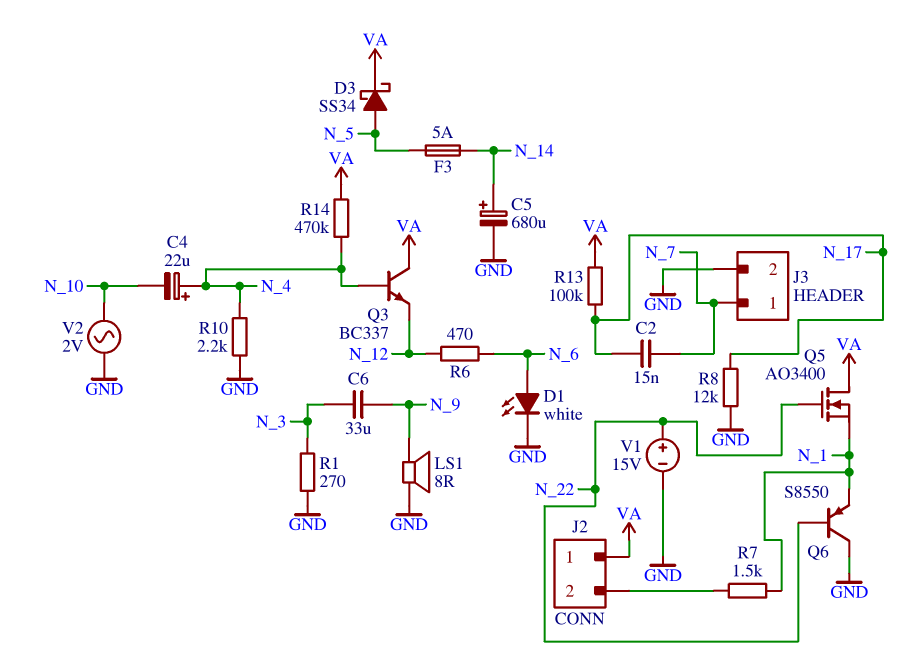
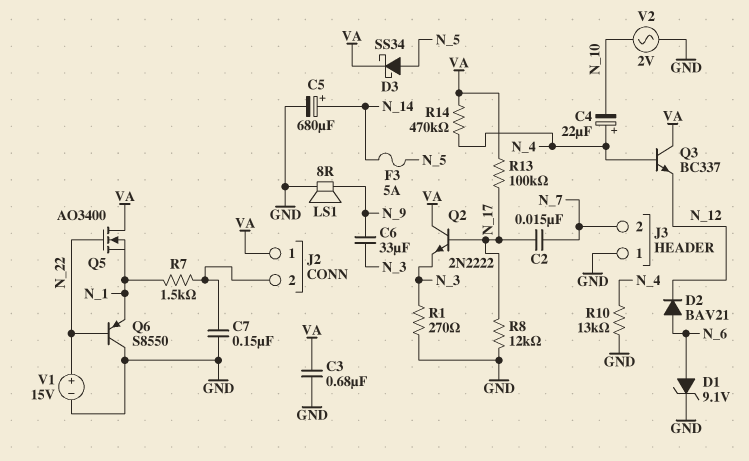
C3: none -> 680nF (GND, VA)
C7: none -> 150nF (GND, J2/2)
D1: LED white (A N_6, K GND) -> zener 9.1V (A N_6, K GND)
D2: none -> diode BAV21 (A N_6, K N_12)
J3 pin 1: N_7 -> GND
J3 pin 2: GND -> N_7
Q2: none -> NPN 2N2222 (B N_17, C VA, E N_3)
R6: 470 (N_6, N_12) -> none
R10: 2.2k (GND, N_4) -> 13k (GND, N_4)

